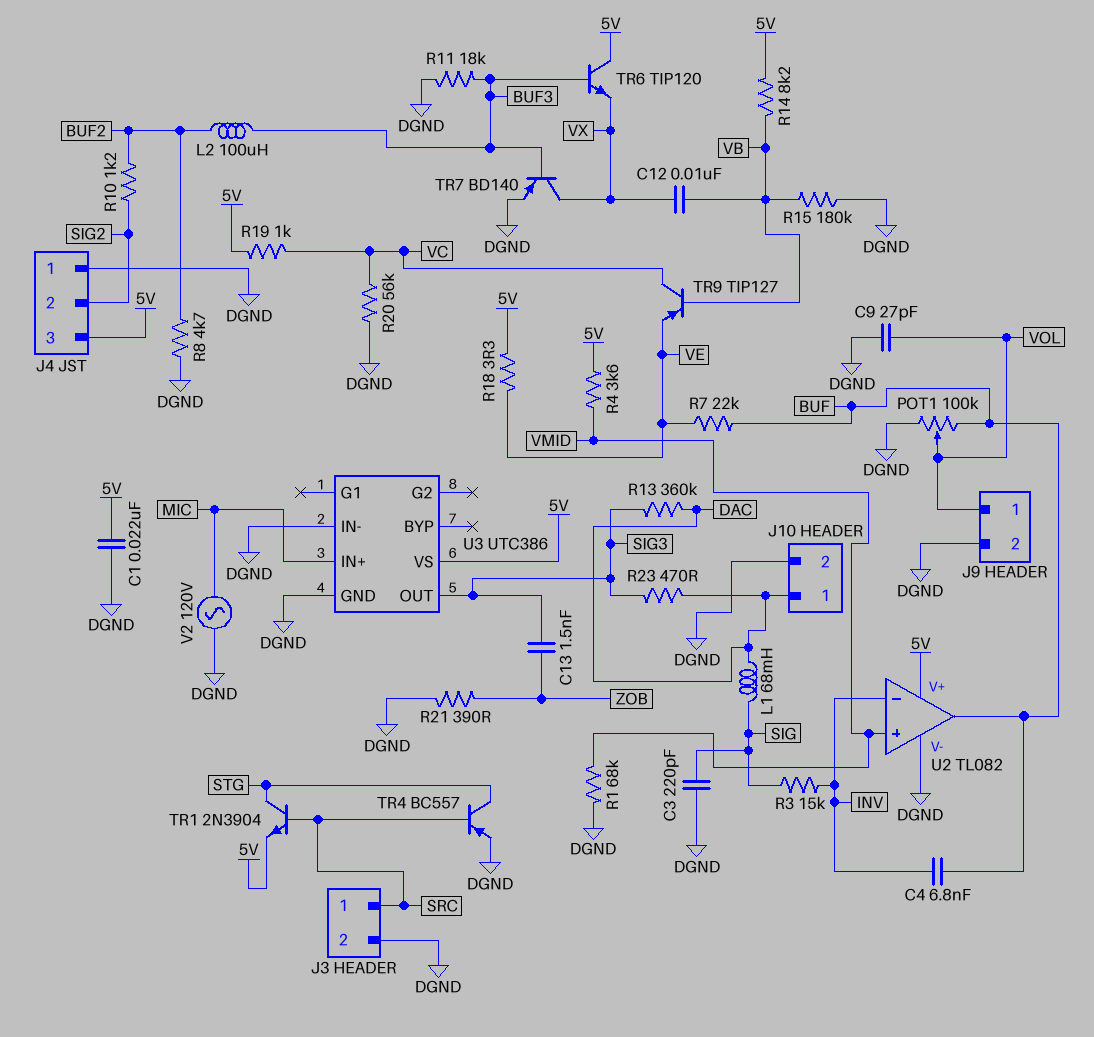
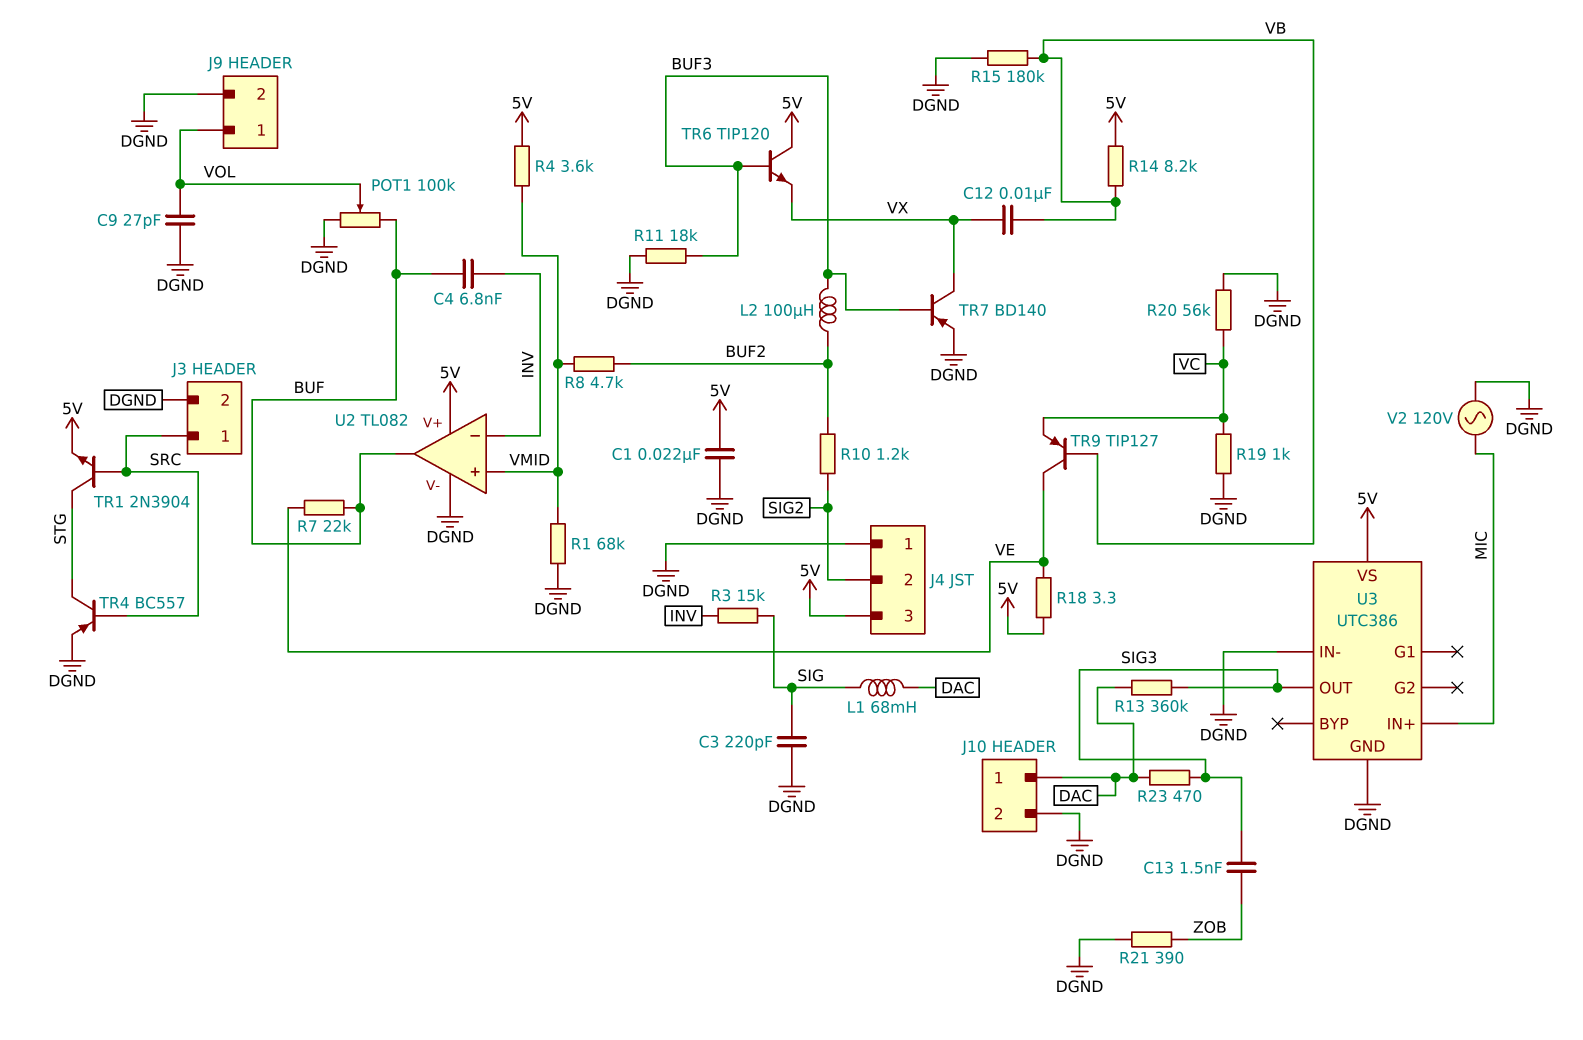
R8: 4.7k (BUF2, DGND) -> 4.7k (BUF2, VMID)
R19: 1k (5V, VC) -> 1k (DGND, VC)
TR9: PNP TIP127 (B VB, C VC, E VE) -> PNP TIP127 (B VB, C VE, E VC)

